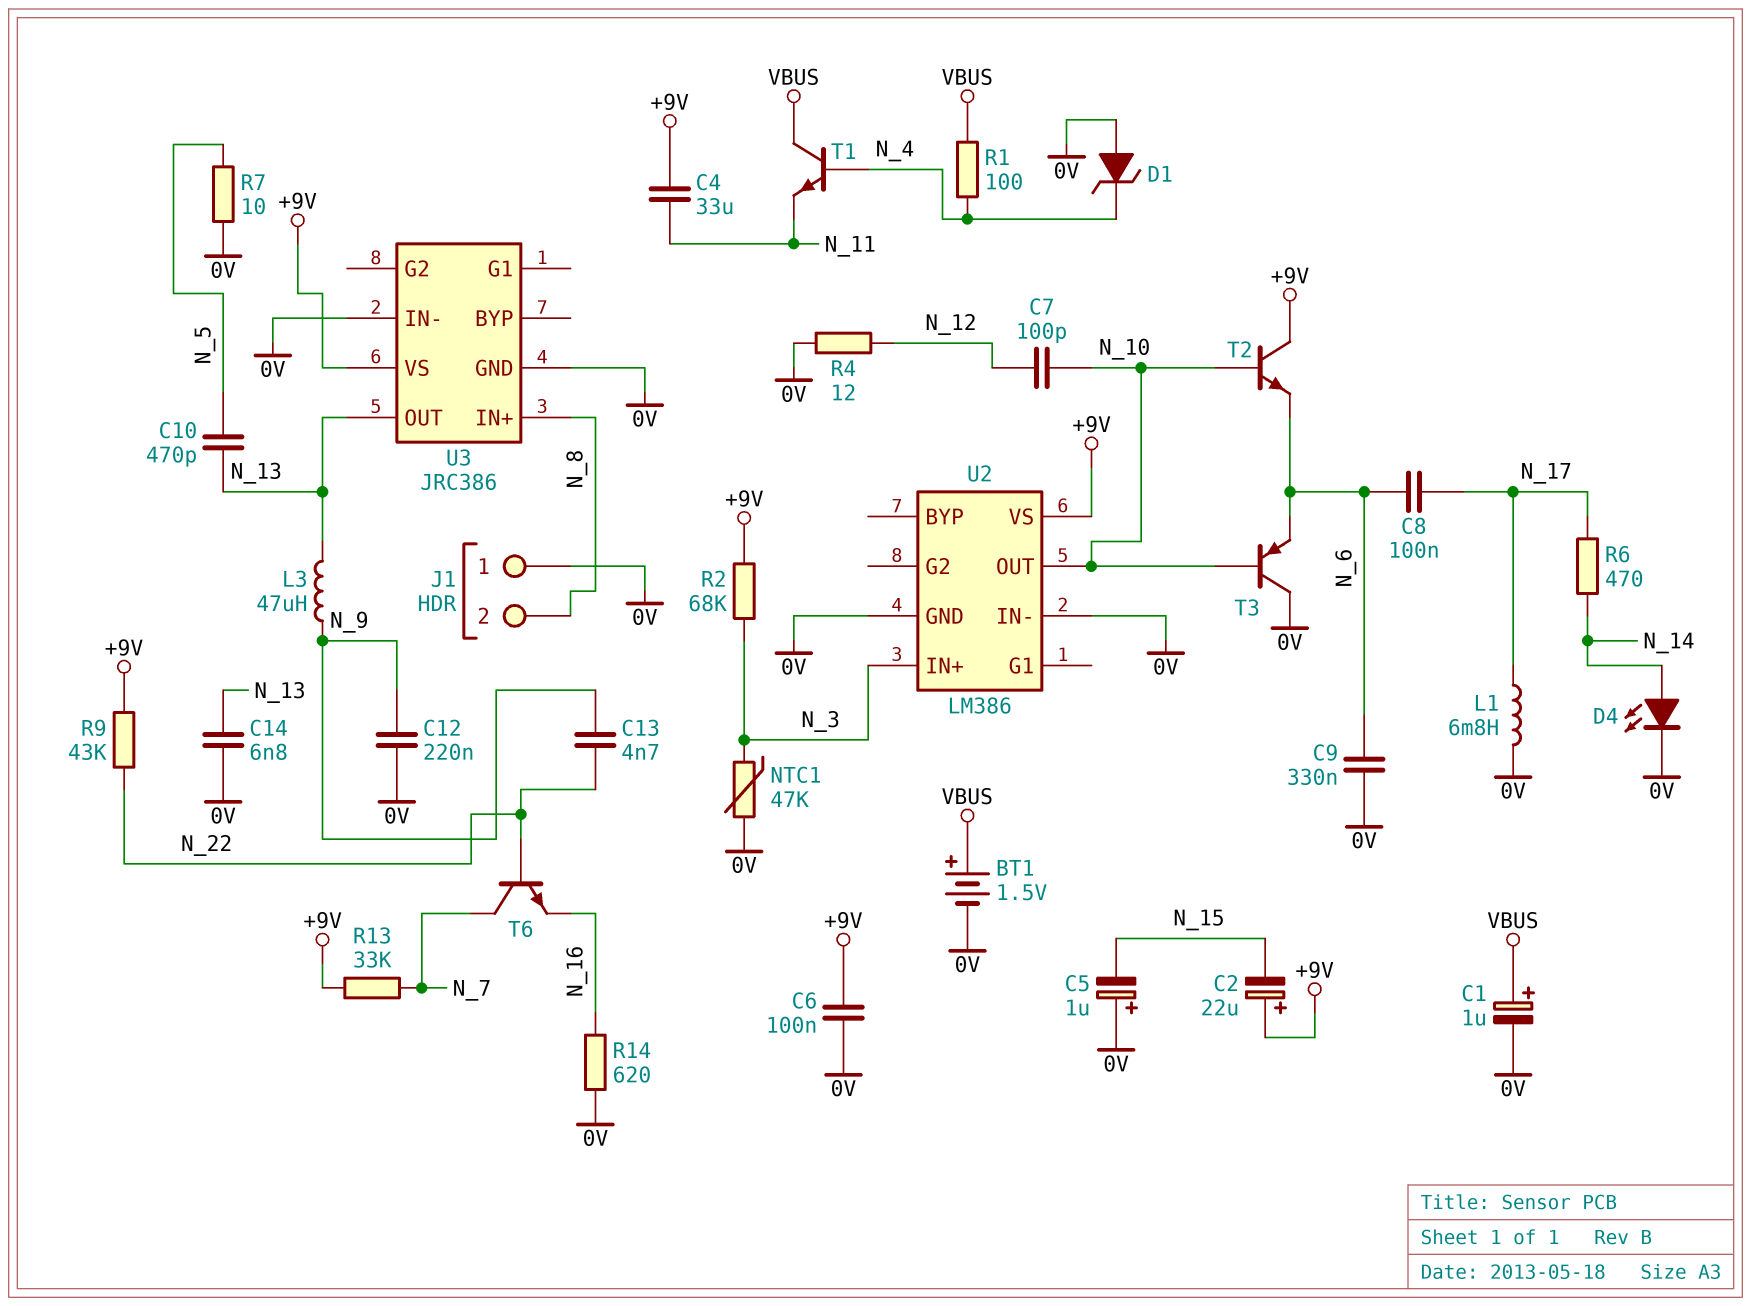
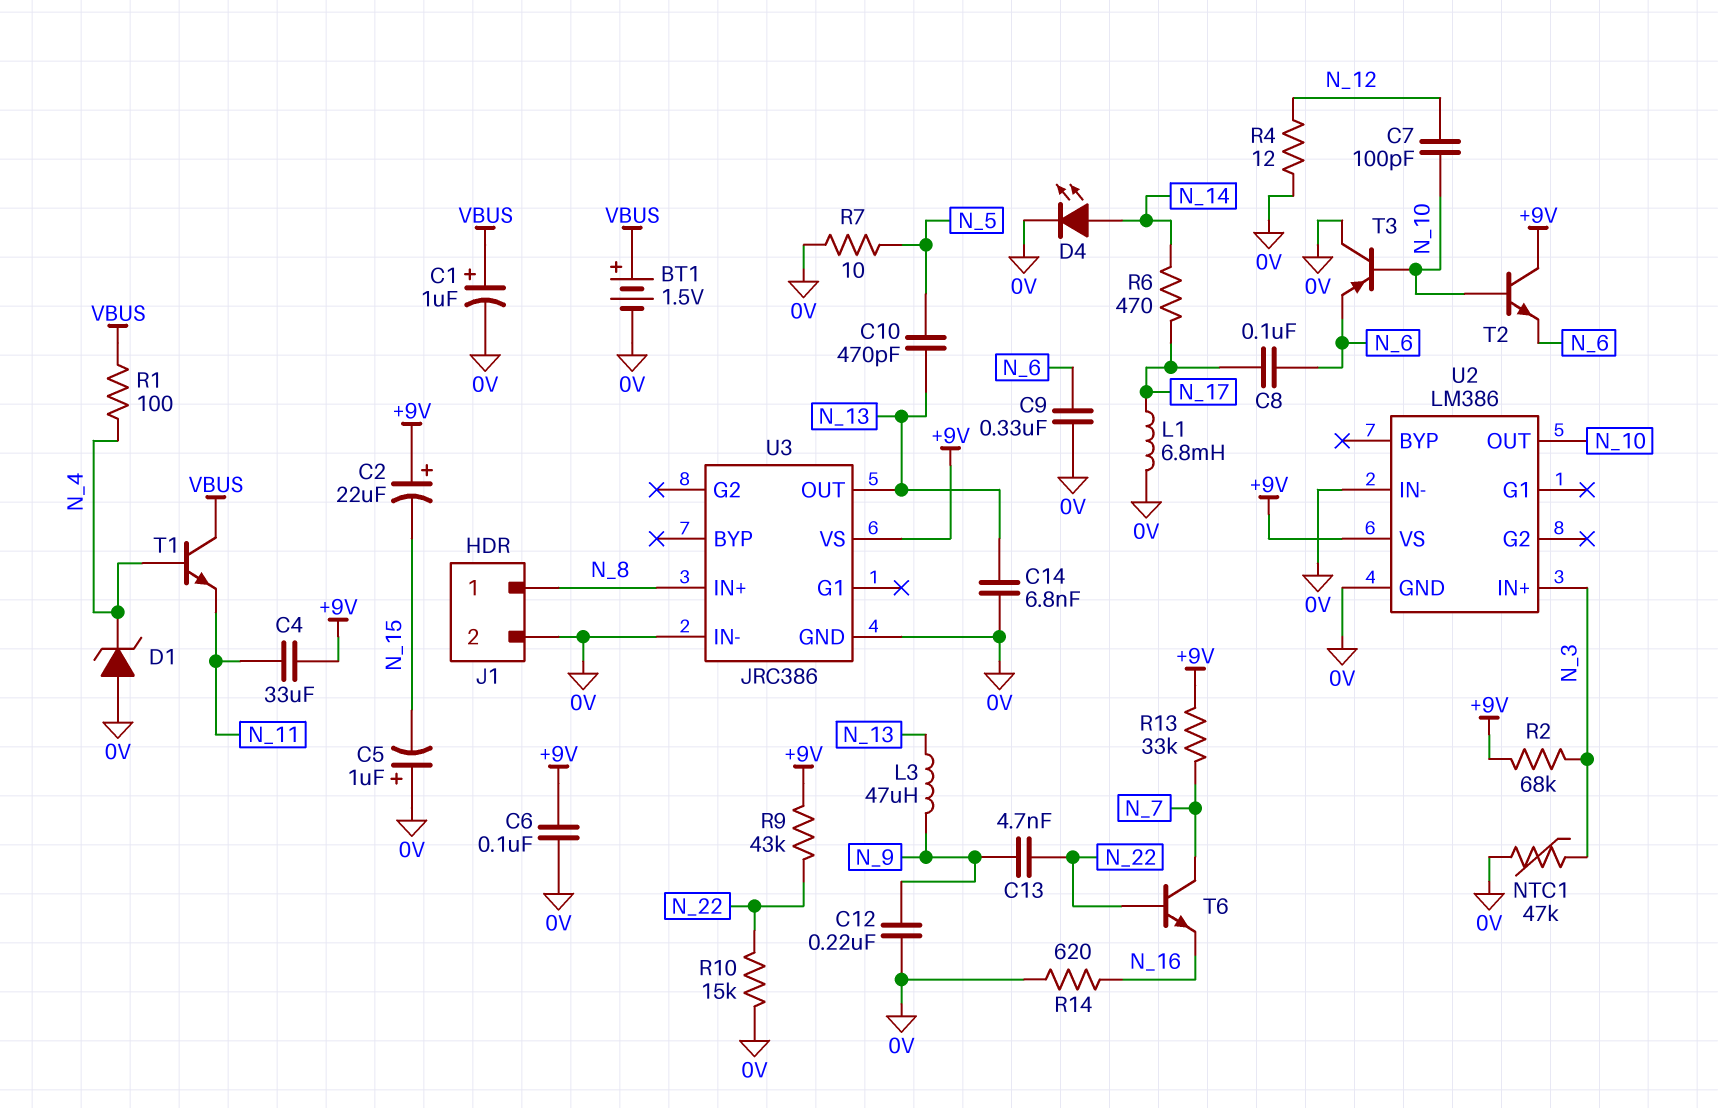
J1 pin 1: 0V -> N_8
J1 pin 2: N_8 -> 0V
R10: none -> 15k (0V, N_22)

